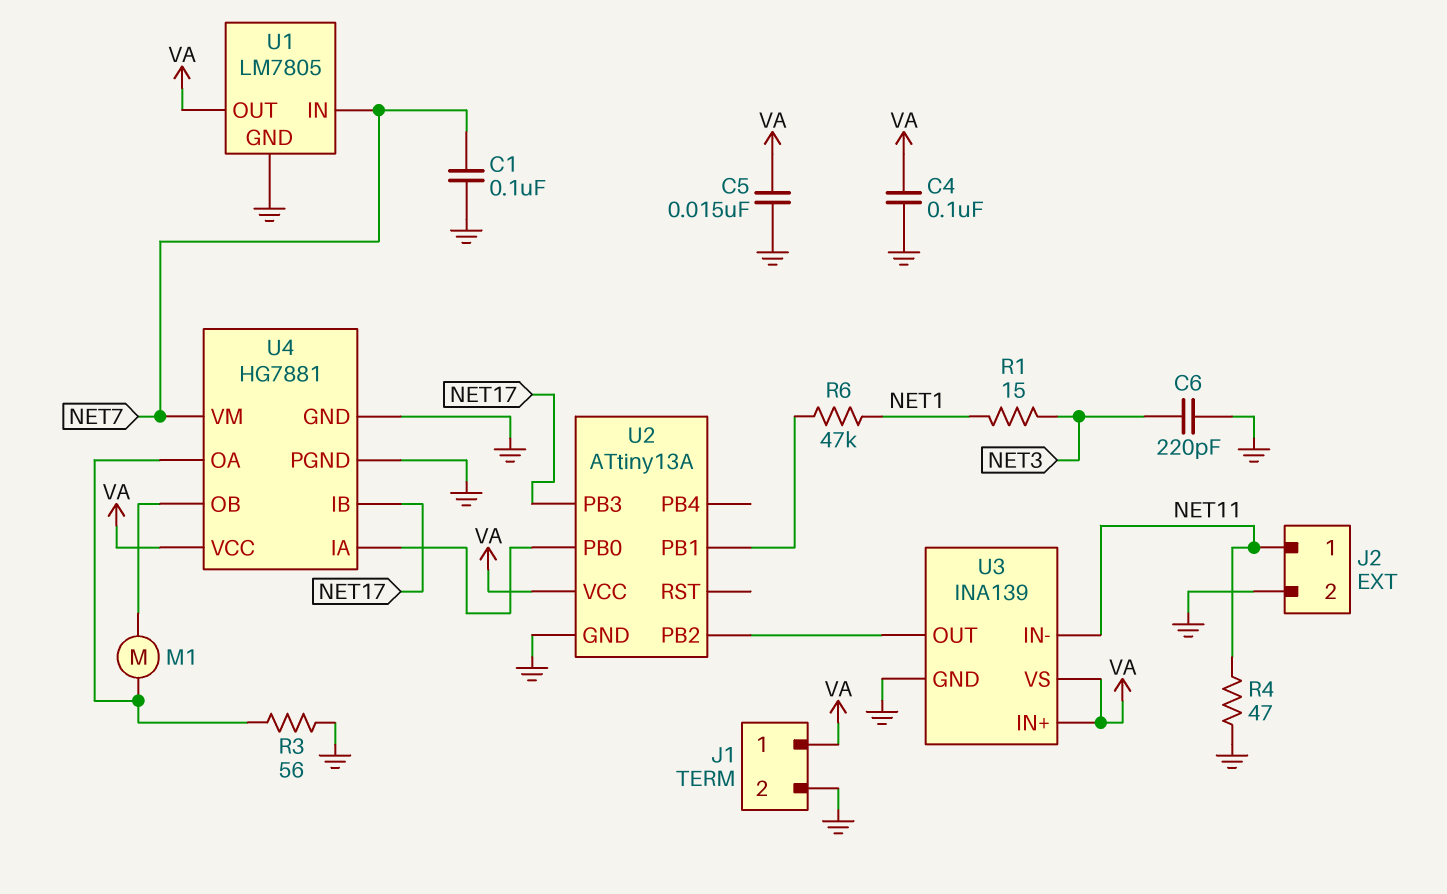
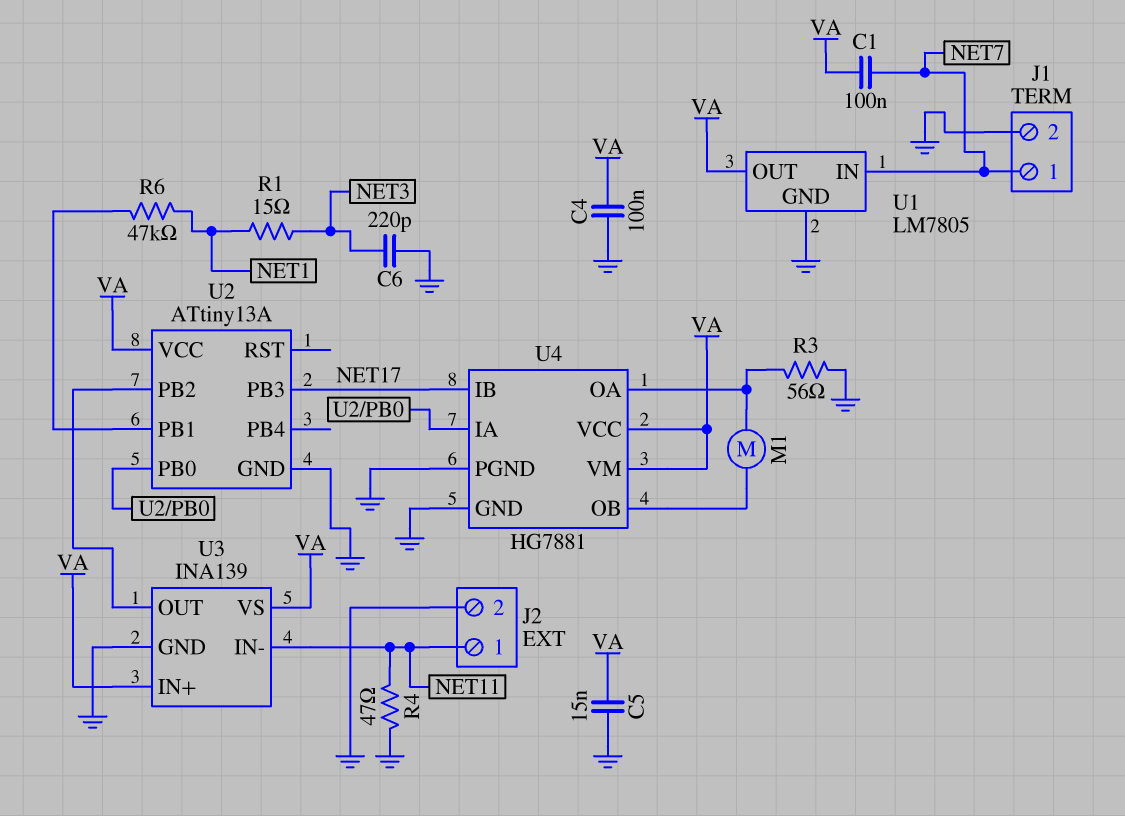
C1: 100nF (GND, NET7) -> 100nF (NET7, VA)
J1 pin 1: VA -> NET7
U4 pin VM: NET7 -> VA

